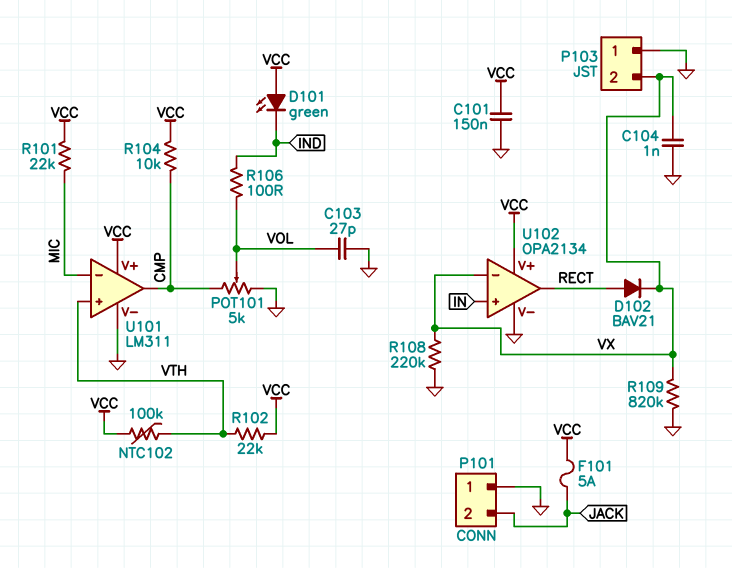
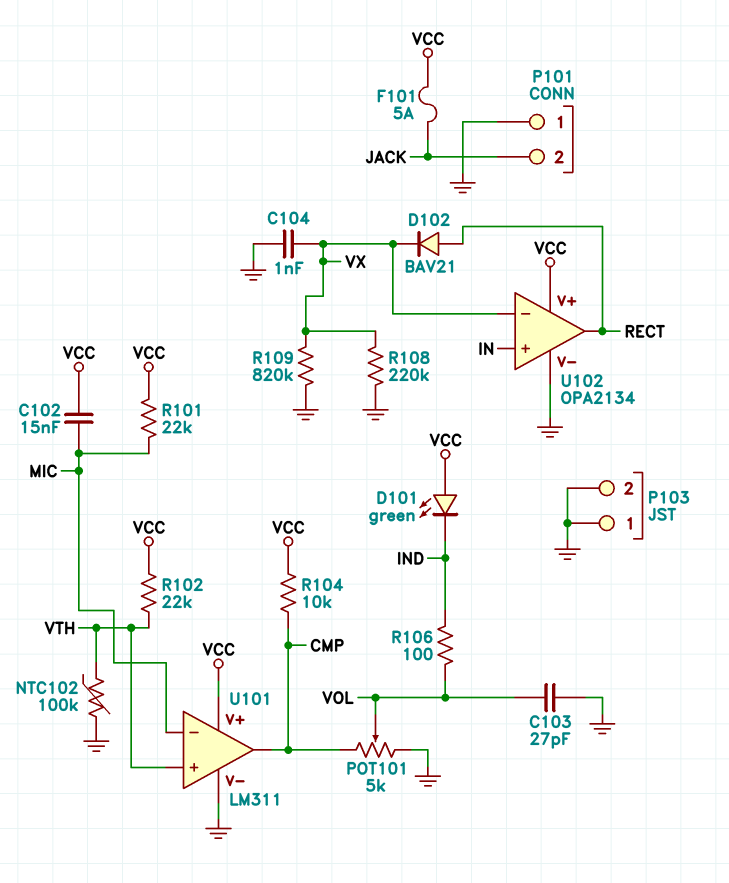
C101: 150nF (GND, VCC) -> none
C102: none -> 15nF (MIC, VCC)
NTC102: 100k (VCC, VTH) -> 100k (GND, VTH)
P103 pin 2: VX -> GND

